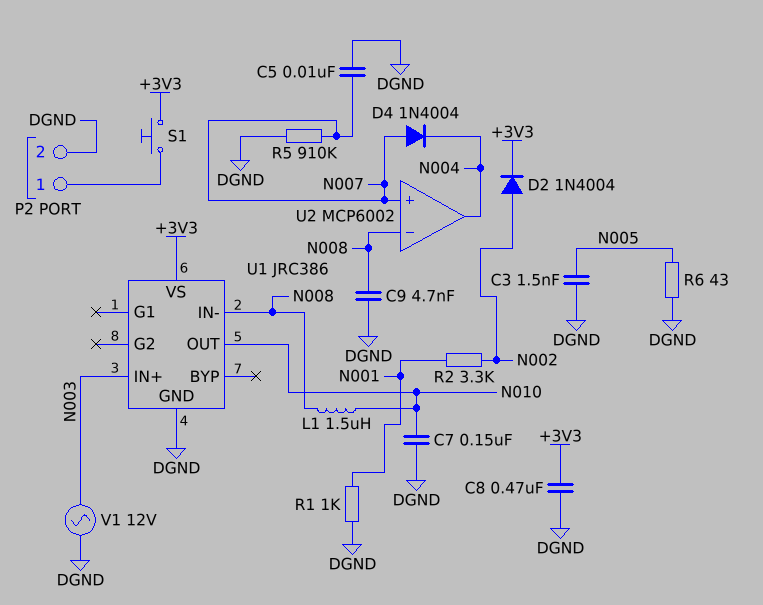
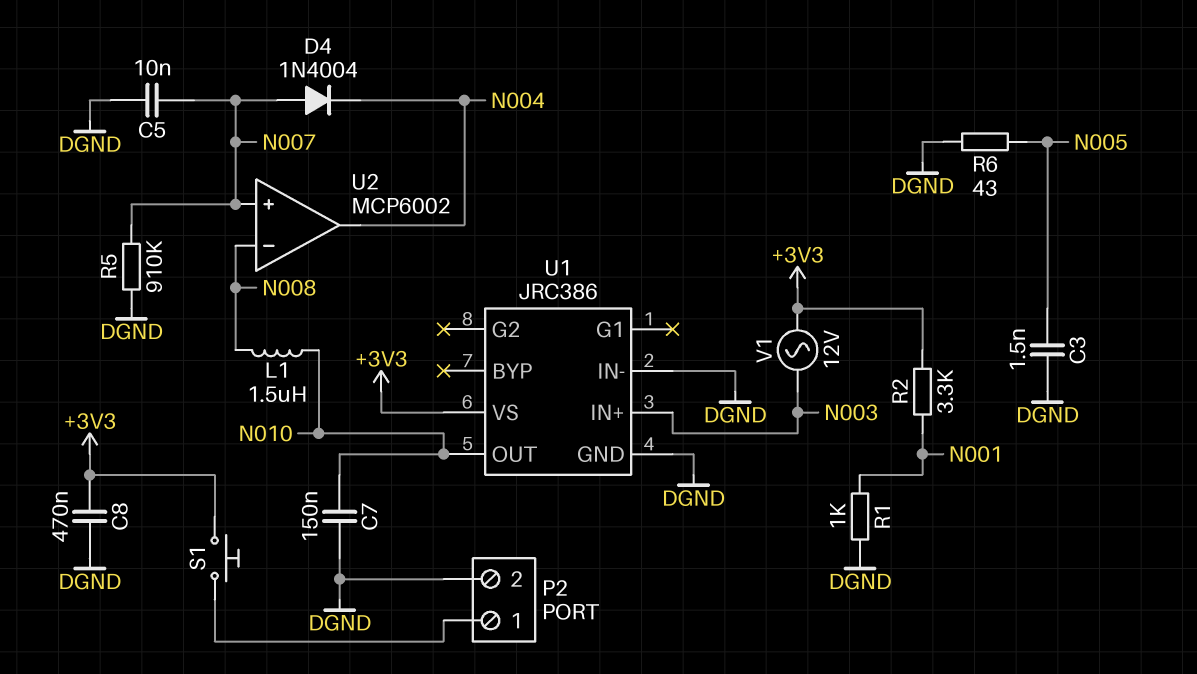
C9: 4.7nF (DGND, N008) -> none
D2: diode 1N4004 (A N002, K +3V3) -> none
R2: 3.3k (N001, N002) -> 3.3k (+3V3, N001)
U1 pin IN-: N008 -> DGND
V1: AC 12V (DGND, N003) -> AC 12V (+3V3, N003)

